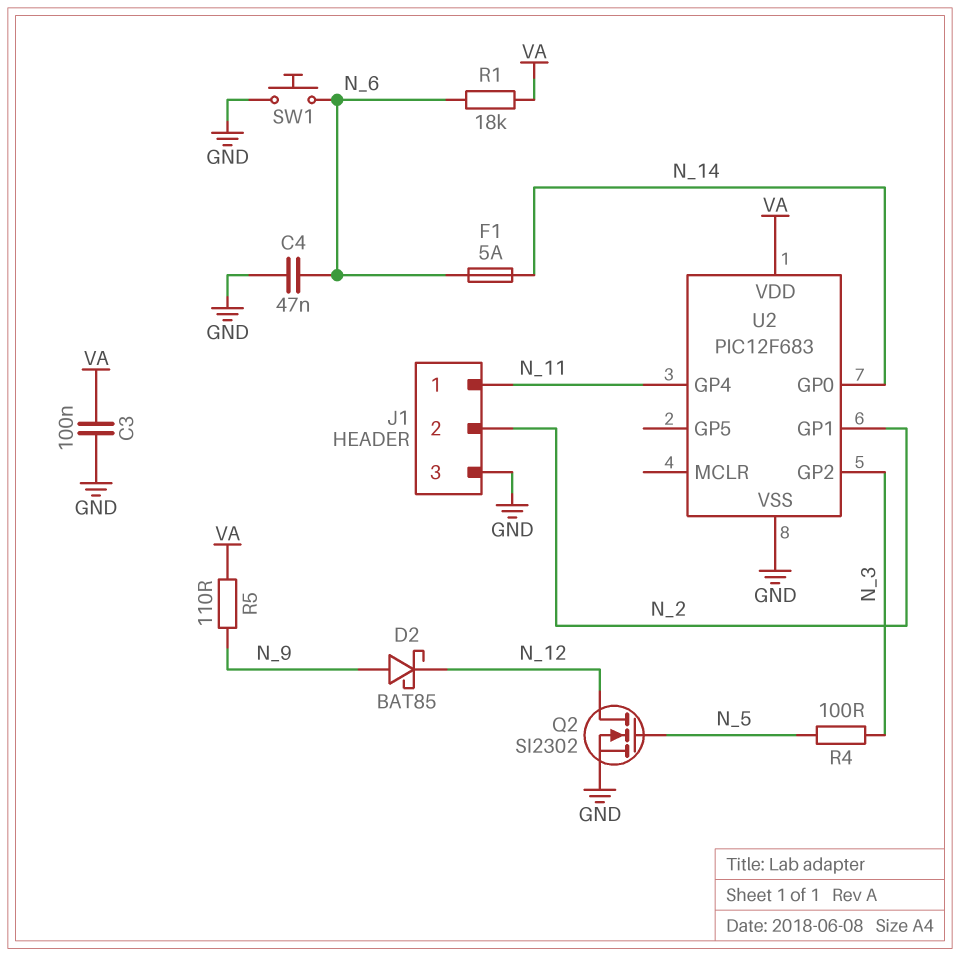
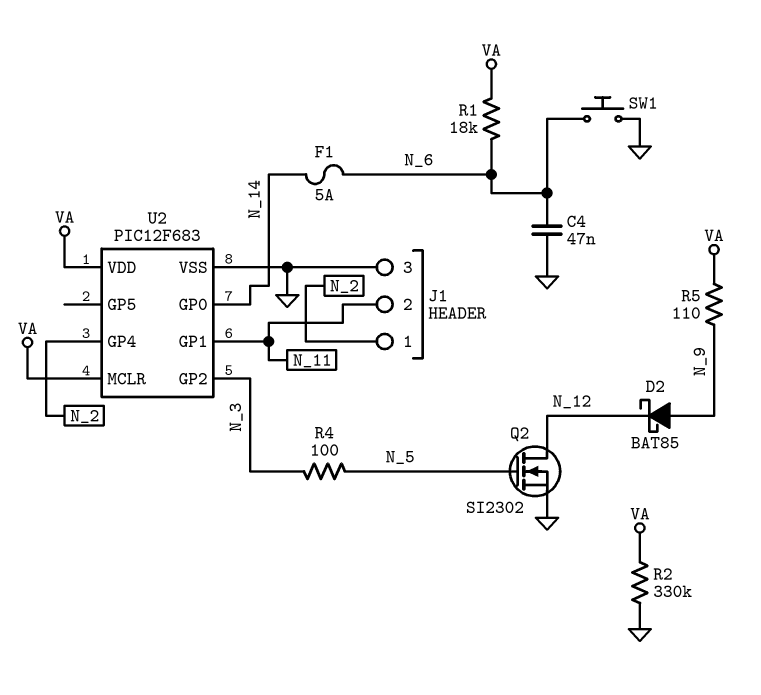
C3: 100nF (GND, VA) -> none
J1 pin 1: N_11 -> N_2
J1 pin 2: N_2 -> N_11
R2: none -> 330k (GND, VA)
U2 pin GP1: N_2 -> N_11
U2 pin GP4: N_11 -> N_2
U2 pin MCLR: none -> VA

